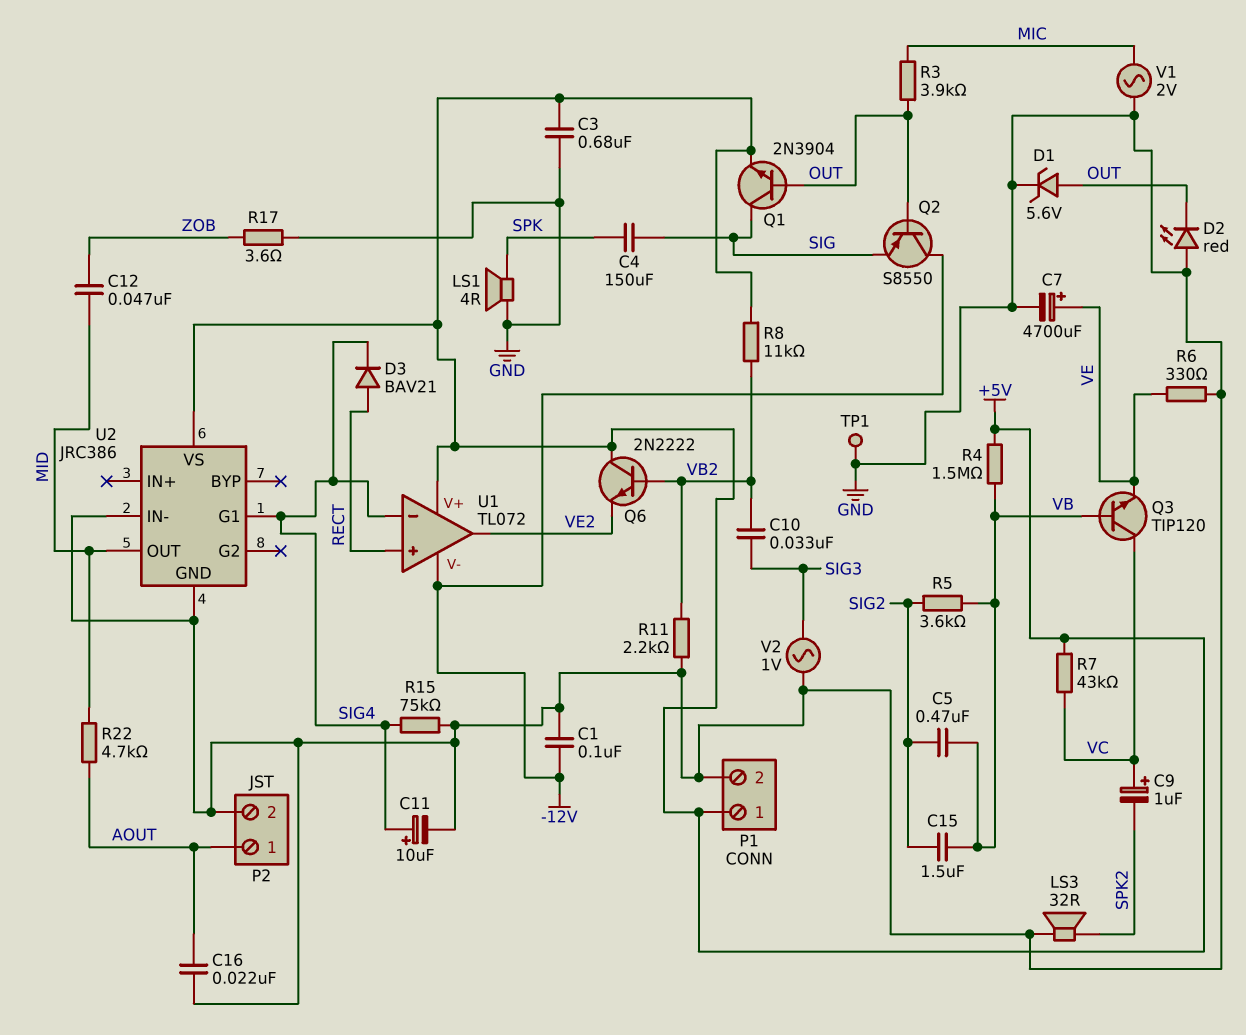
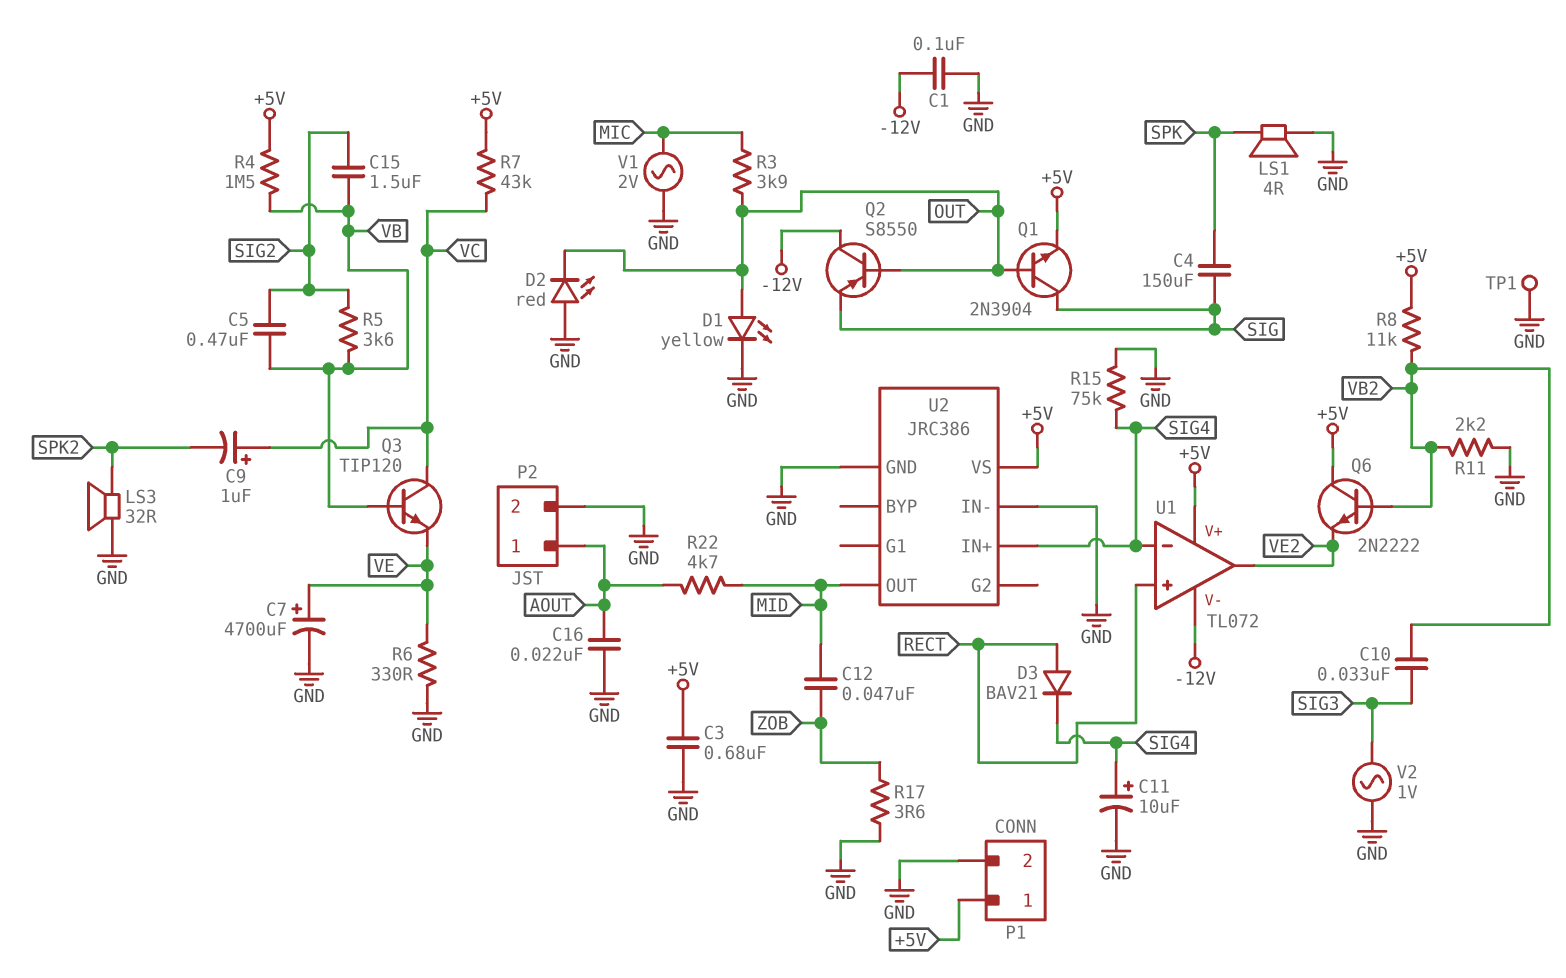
D1: zener 5.6V (A OUT, K GND) -> LED yellow (A OUT, K GND)
U2 pin G1: SIG4 -> none
U2 pin IN+: none -> SIG4

